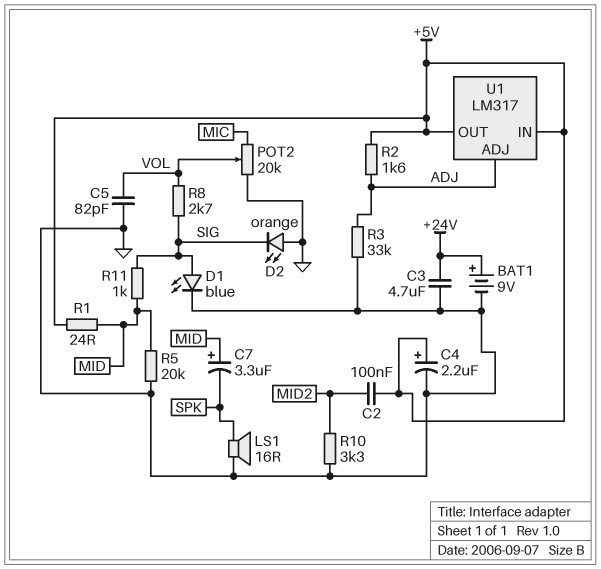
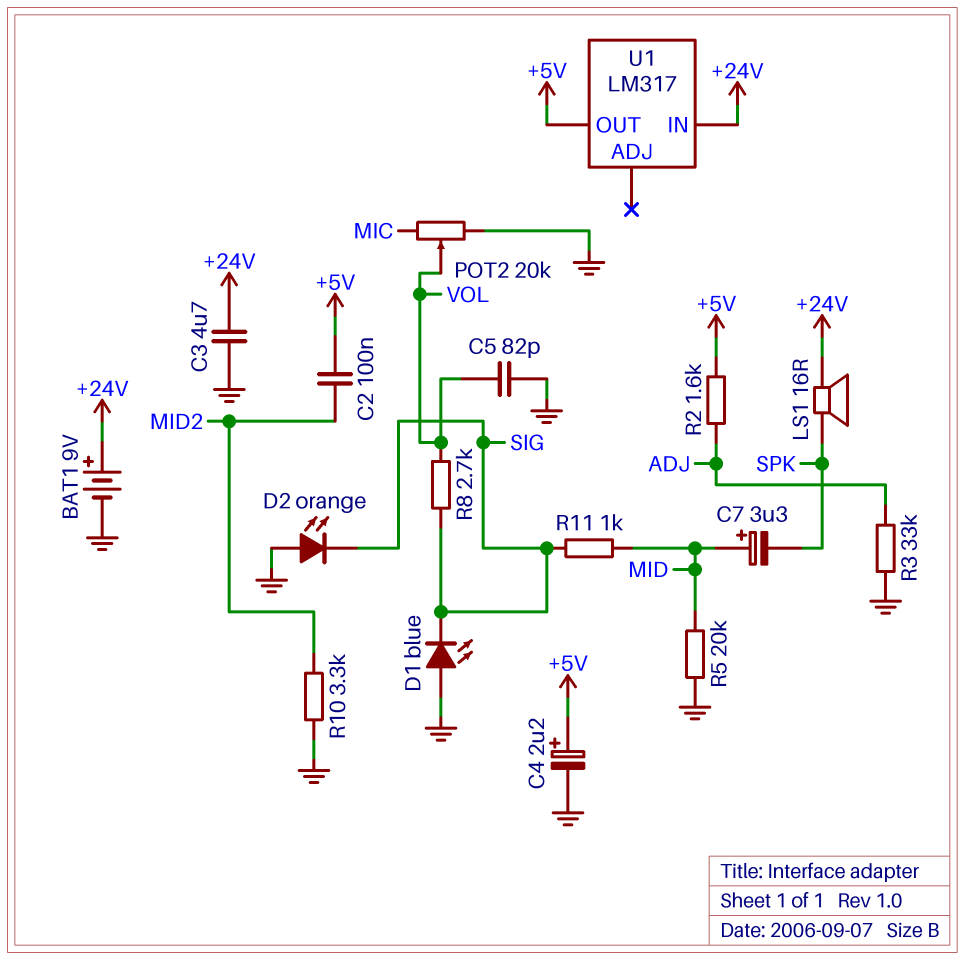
D1: LED blue (A SIG, K GND) -> LED blue (A GND, K SIG)
LS1: speaker 16R (GND, SPK) -> speaker 16R (+24V, SPK)
R1: 24 (+5V, MID) -> none
U1 pin ADJ: ADJ -> none
U1 pin IN: +5V -> +24V

